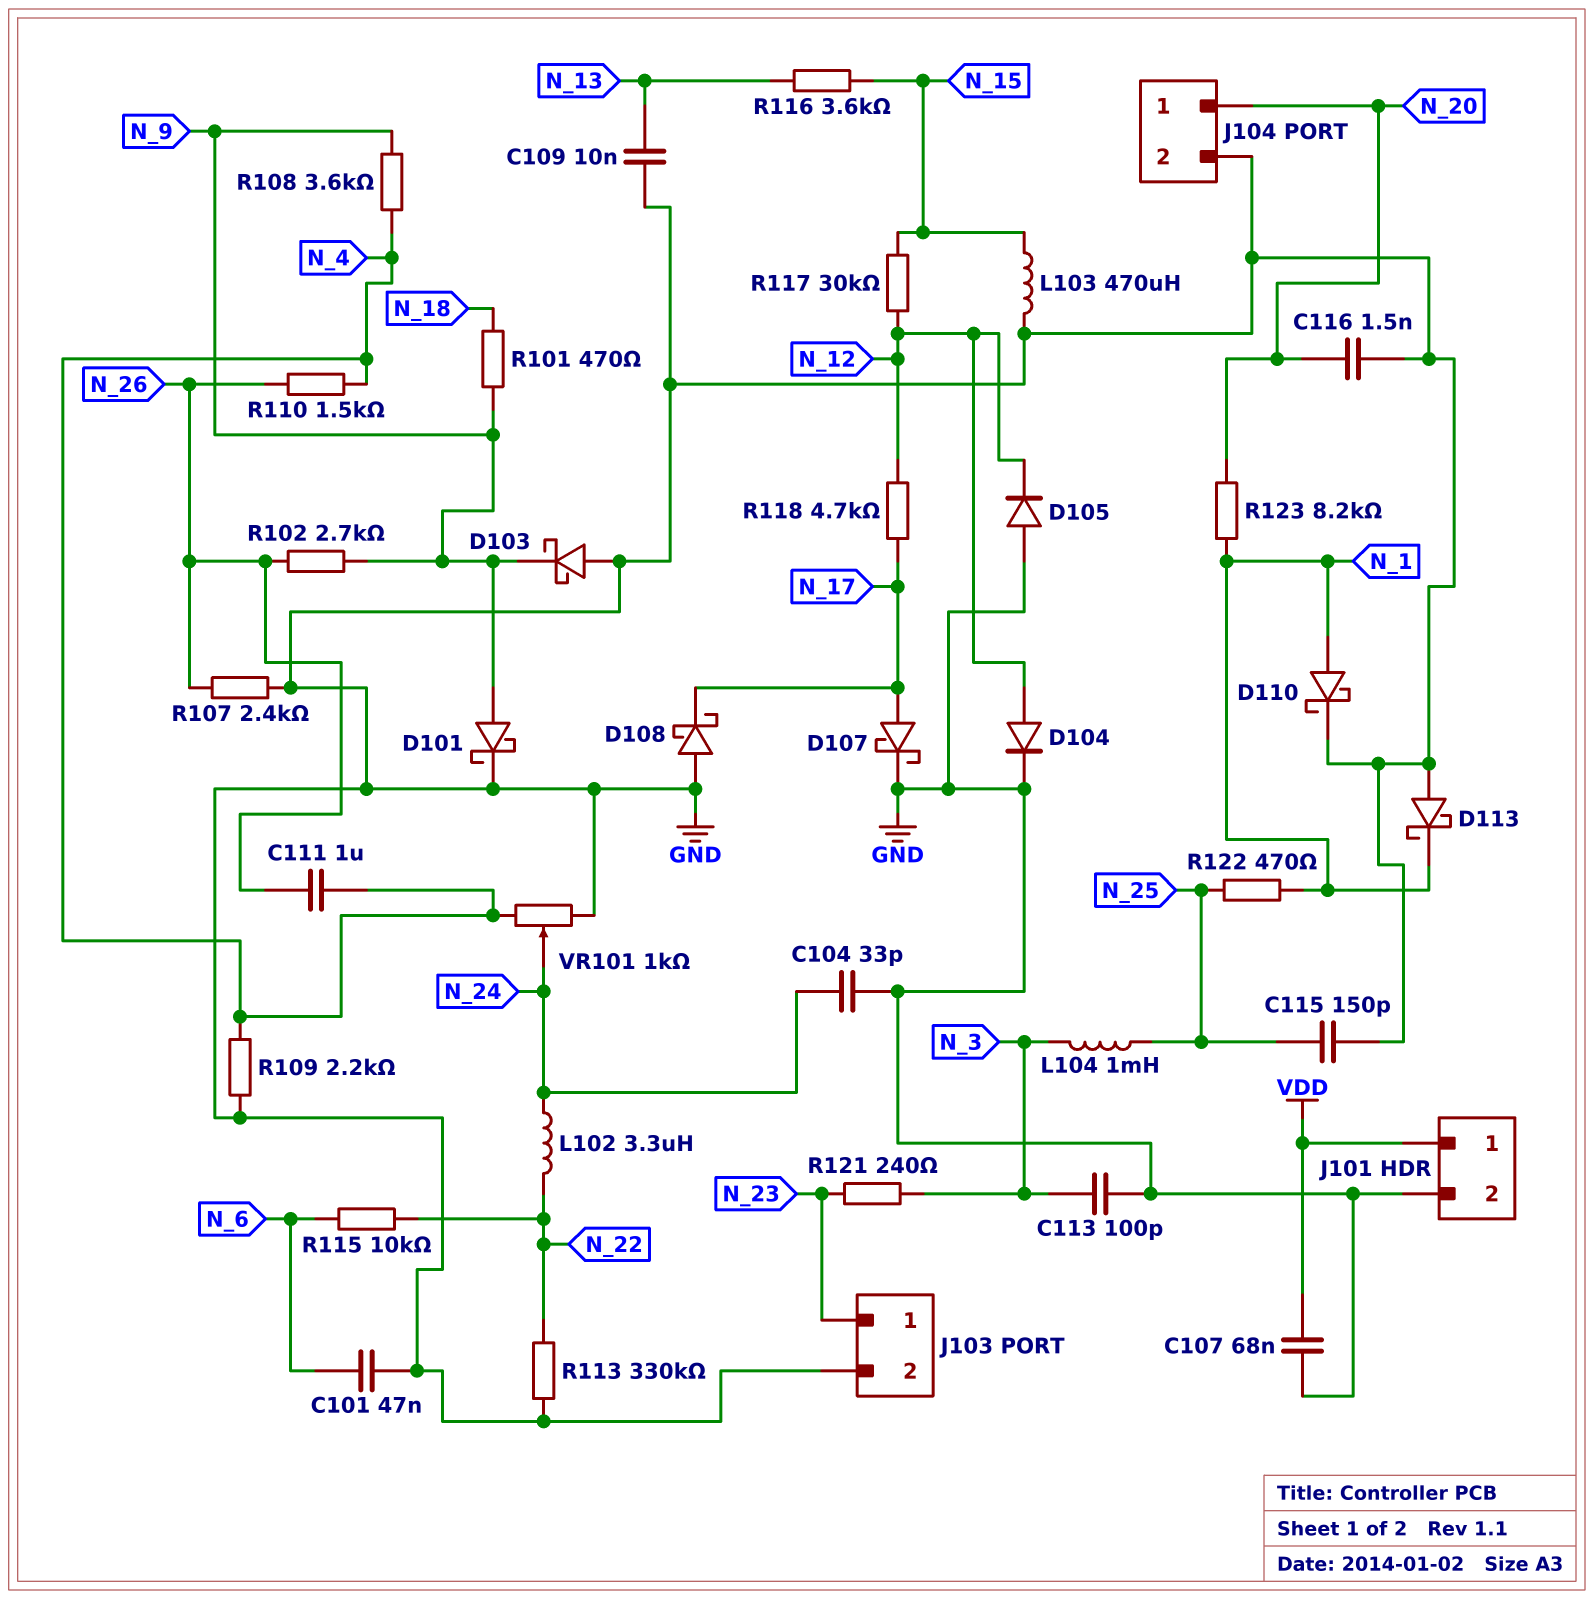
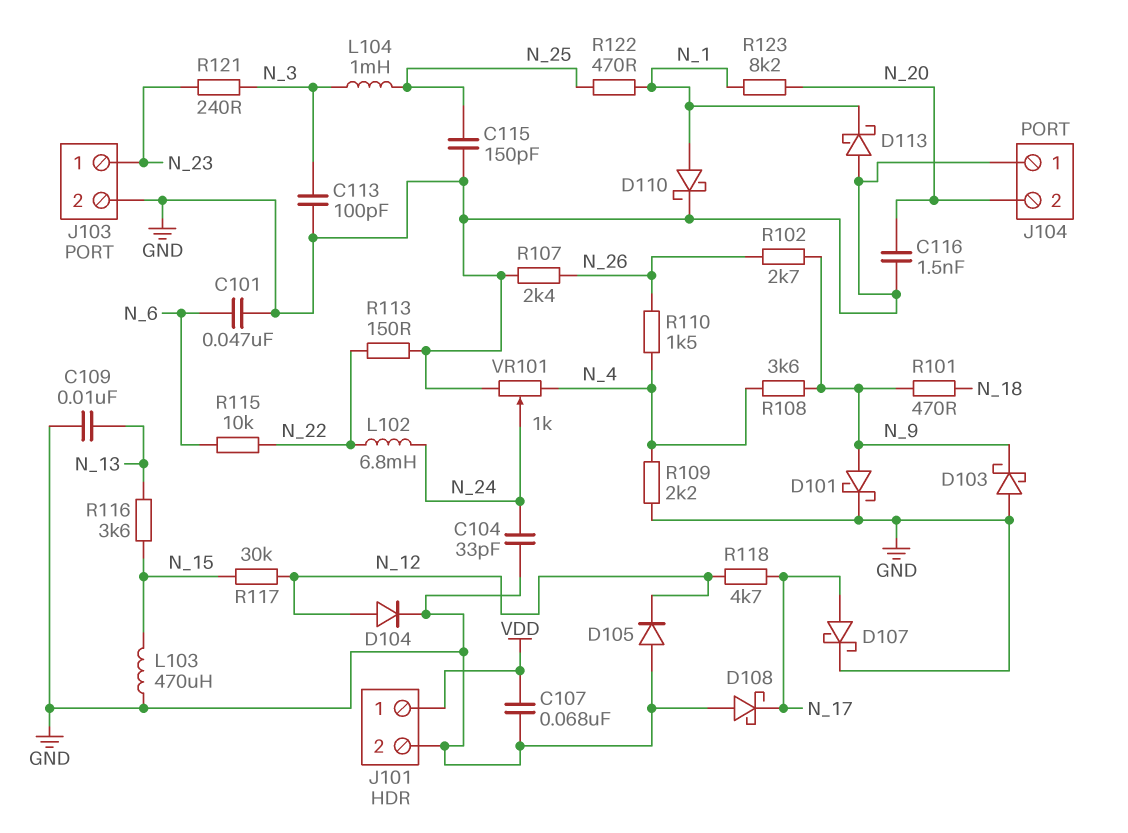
C111: 1uF (N_4, N_26) -> none
J104 pin 1: N_20 -> GND
J104 pin 2: GND -> N_20
L102: 3.3uH (N_22, N_24) -> 6.8mH (N_22, N_24)
R113: 330k (GND, N_22) -> 150 (GND, N_22)

